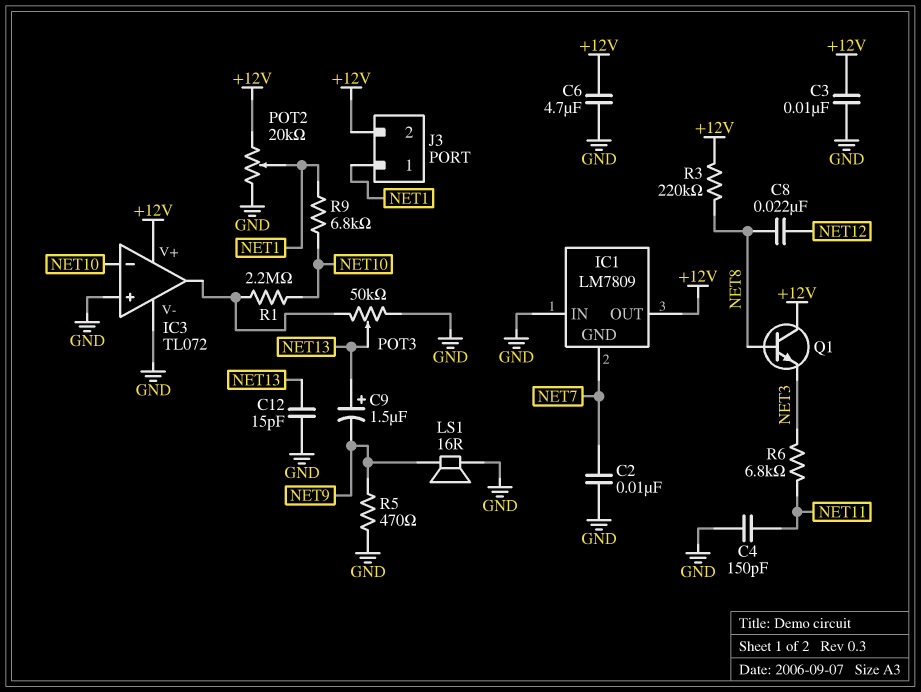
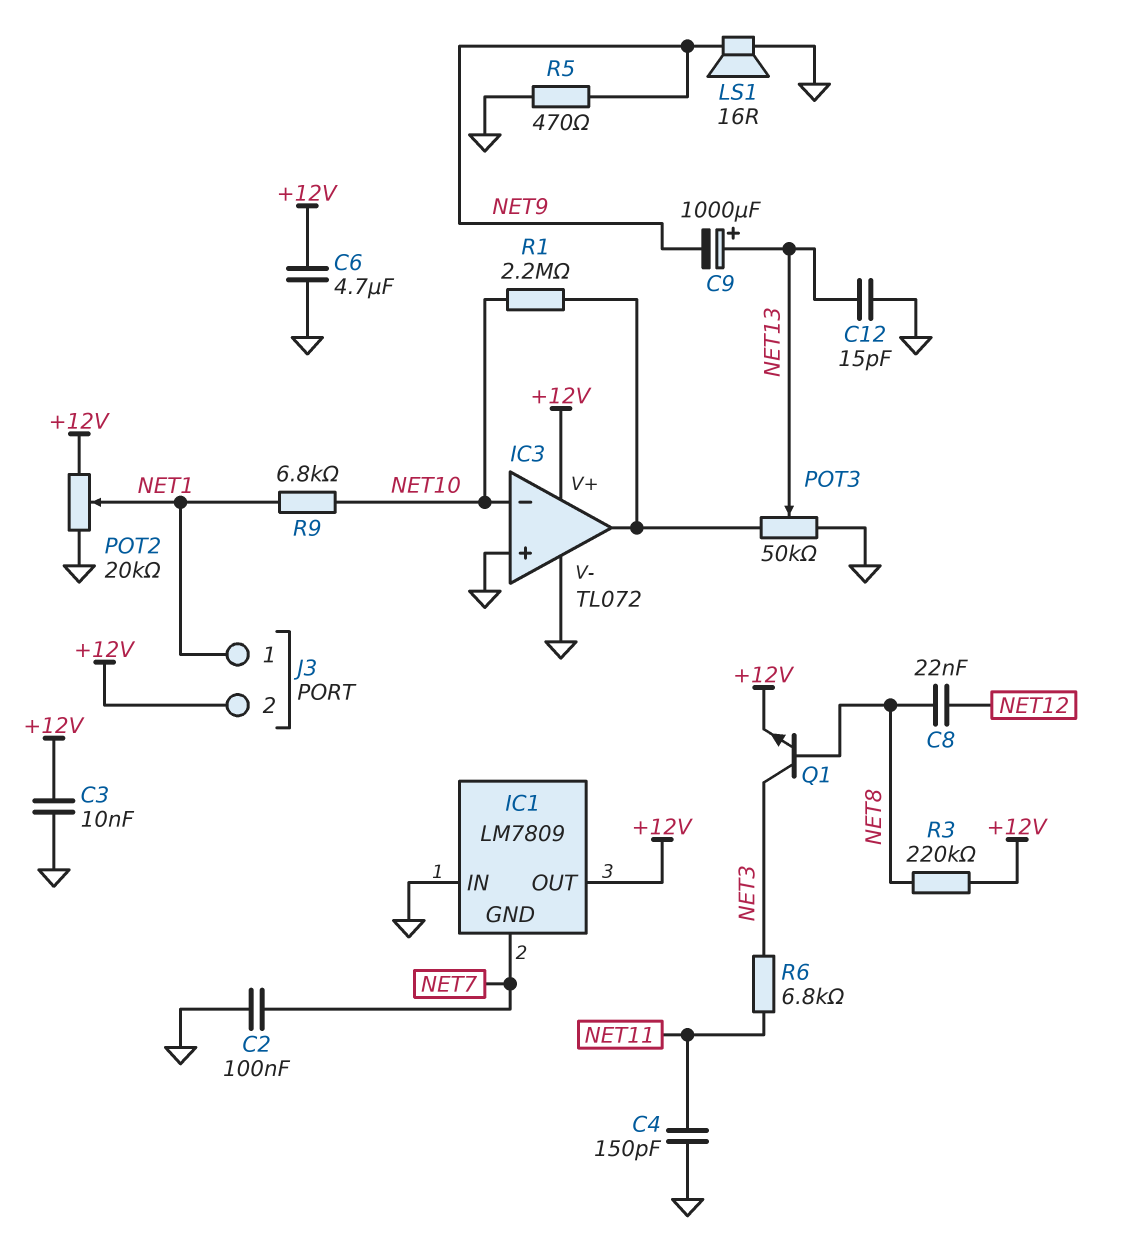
C2: 10nF (GND, NET7) -> 100nF (GND, NET7)
C9: 1.5uF (plus NET13, minus NET9) -> 1000uF (plus NET13, minus NET9)
Q1: NPN (B NET8, C +12V, E NET3) -> NPN (B NET8, C NET3, E +12V)

